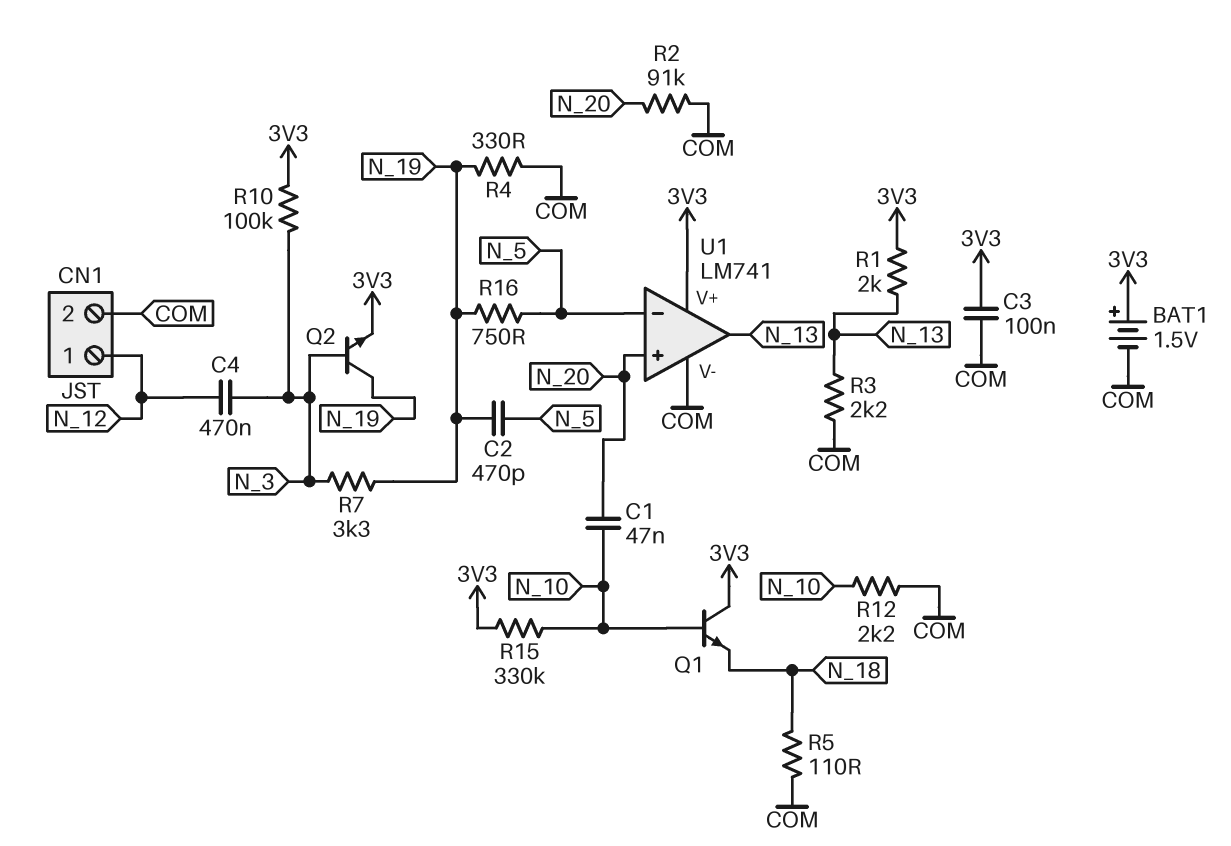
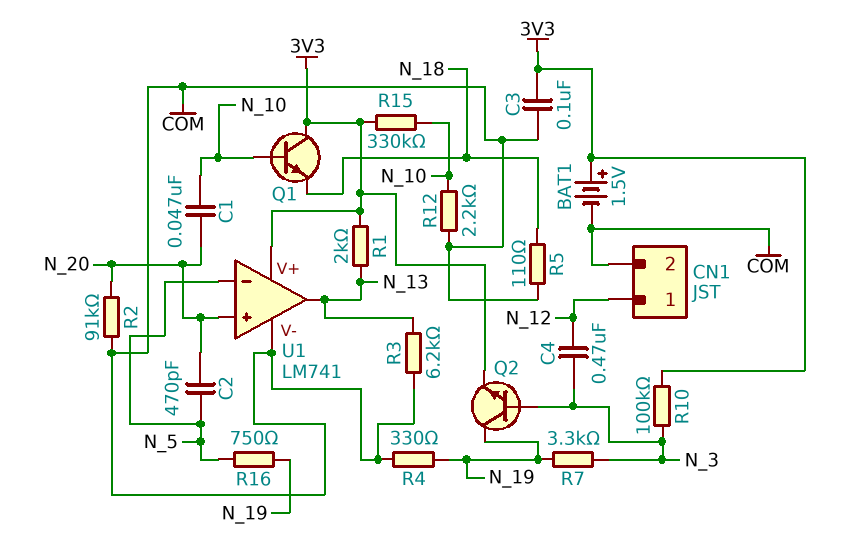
C2: 470pF (N_5, N_19) -> 470pF (N_5, N_20)
R3: 2.2k (COM, N_13) -> 6.2k (COM, N_13)

